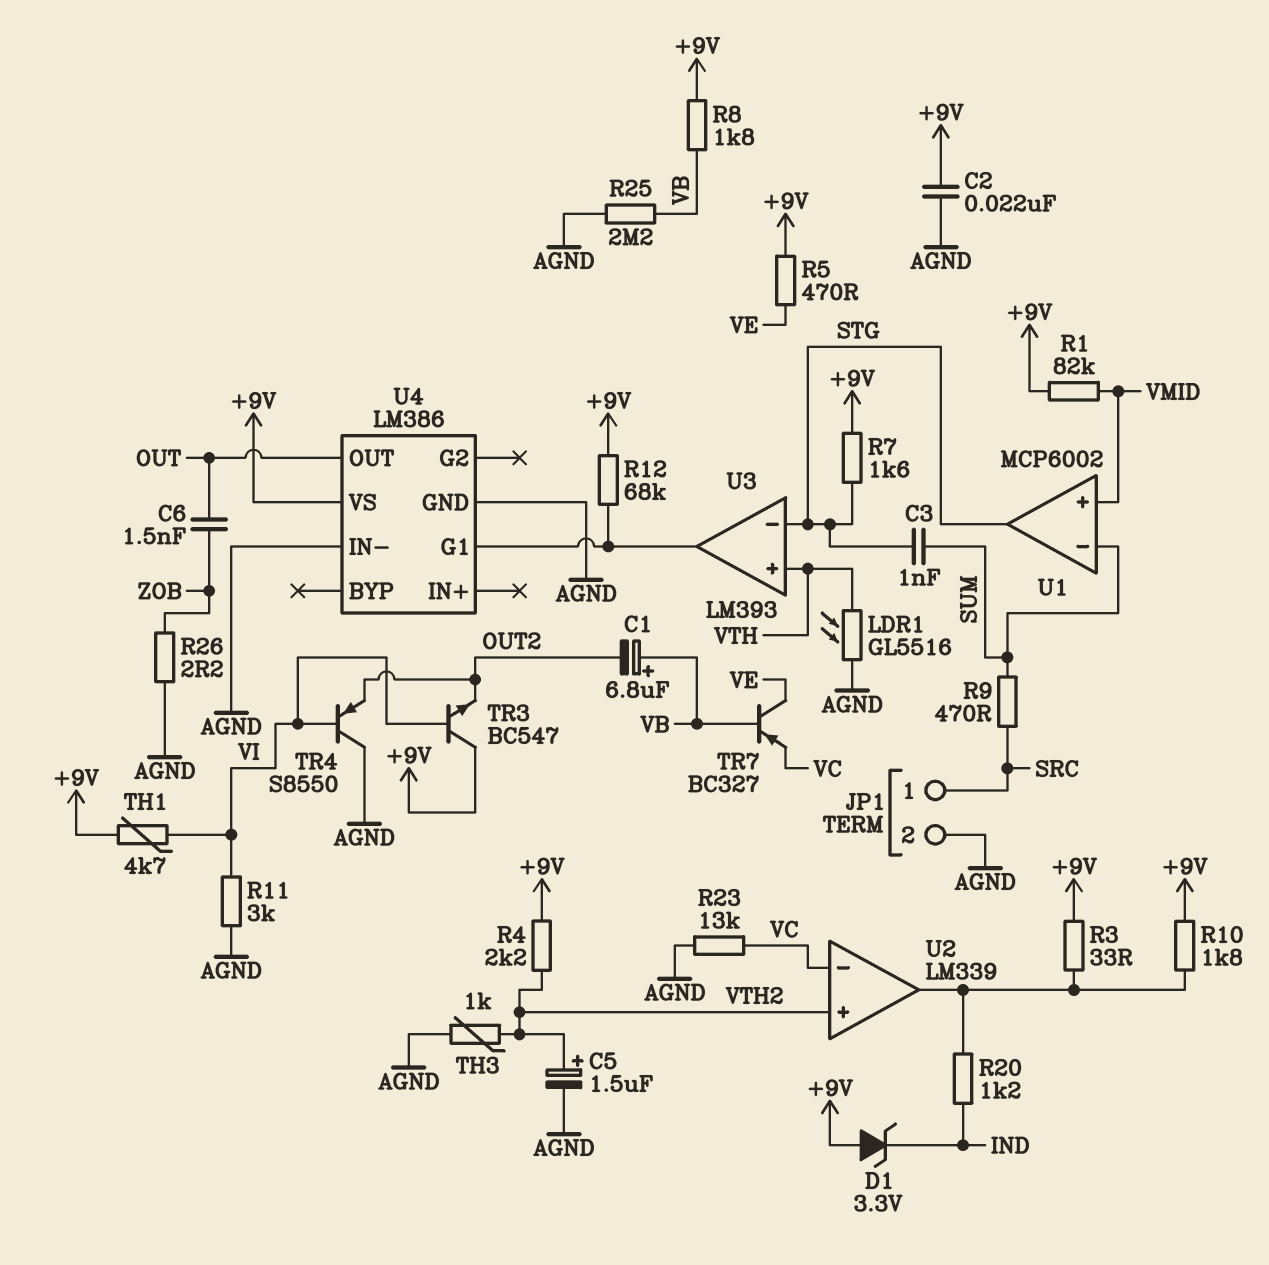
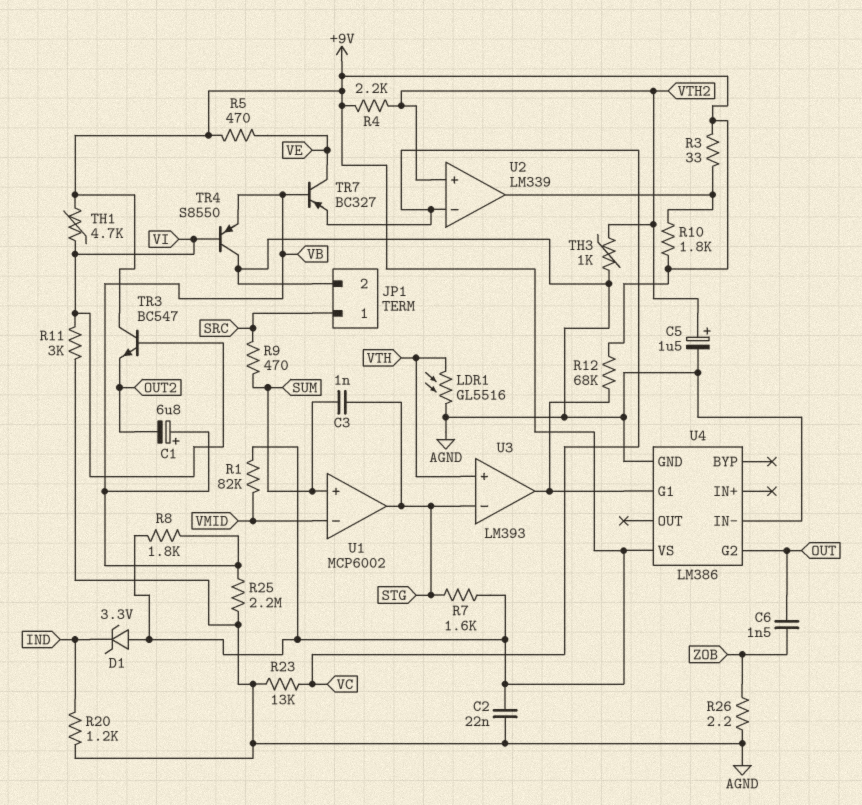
R20: 1.2k (IND, U2/out) -> 1.2k (AGND, IND)
TR4: PNP S8550 (B VI, C AGND, E OUT2) -> PNP S8550 (B VI, C AGND, E VB)
U1 pin in+: VMID -> SUM
U1 pin in-: SUM -> VMID
U4 pin G2: none -> OUT
U4 pin OUT: OUT -> none

